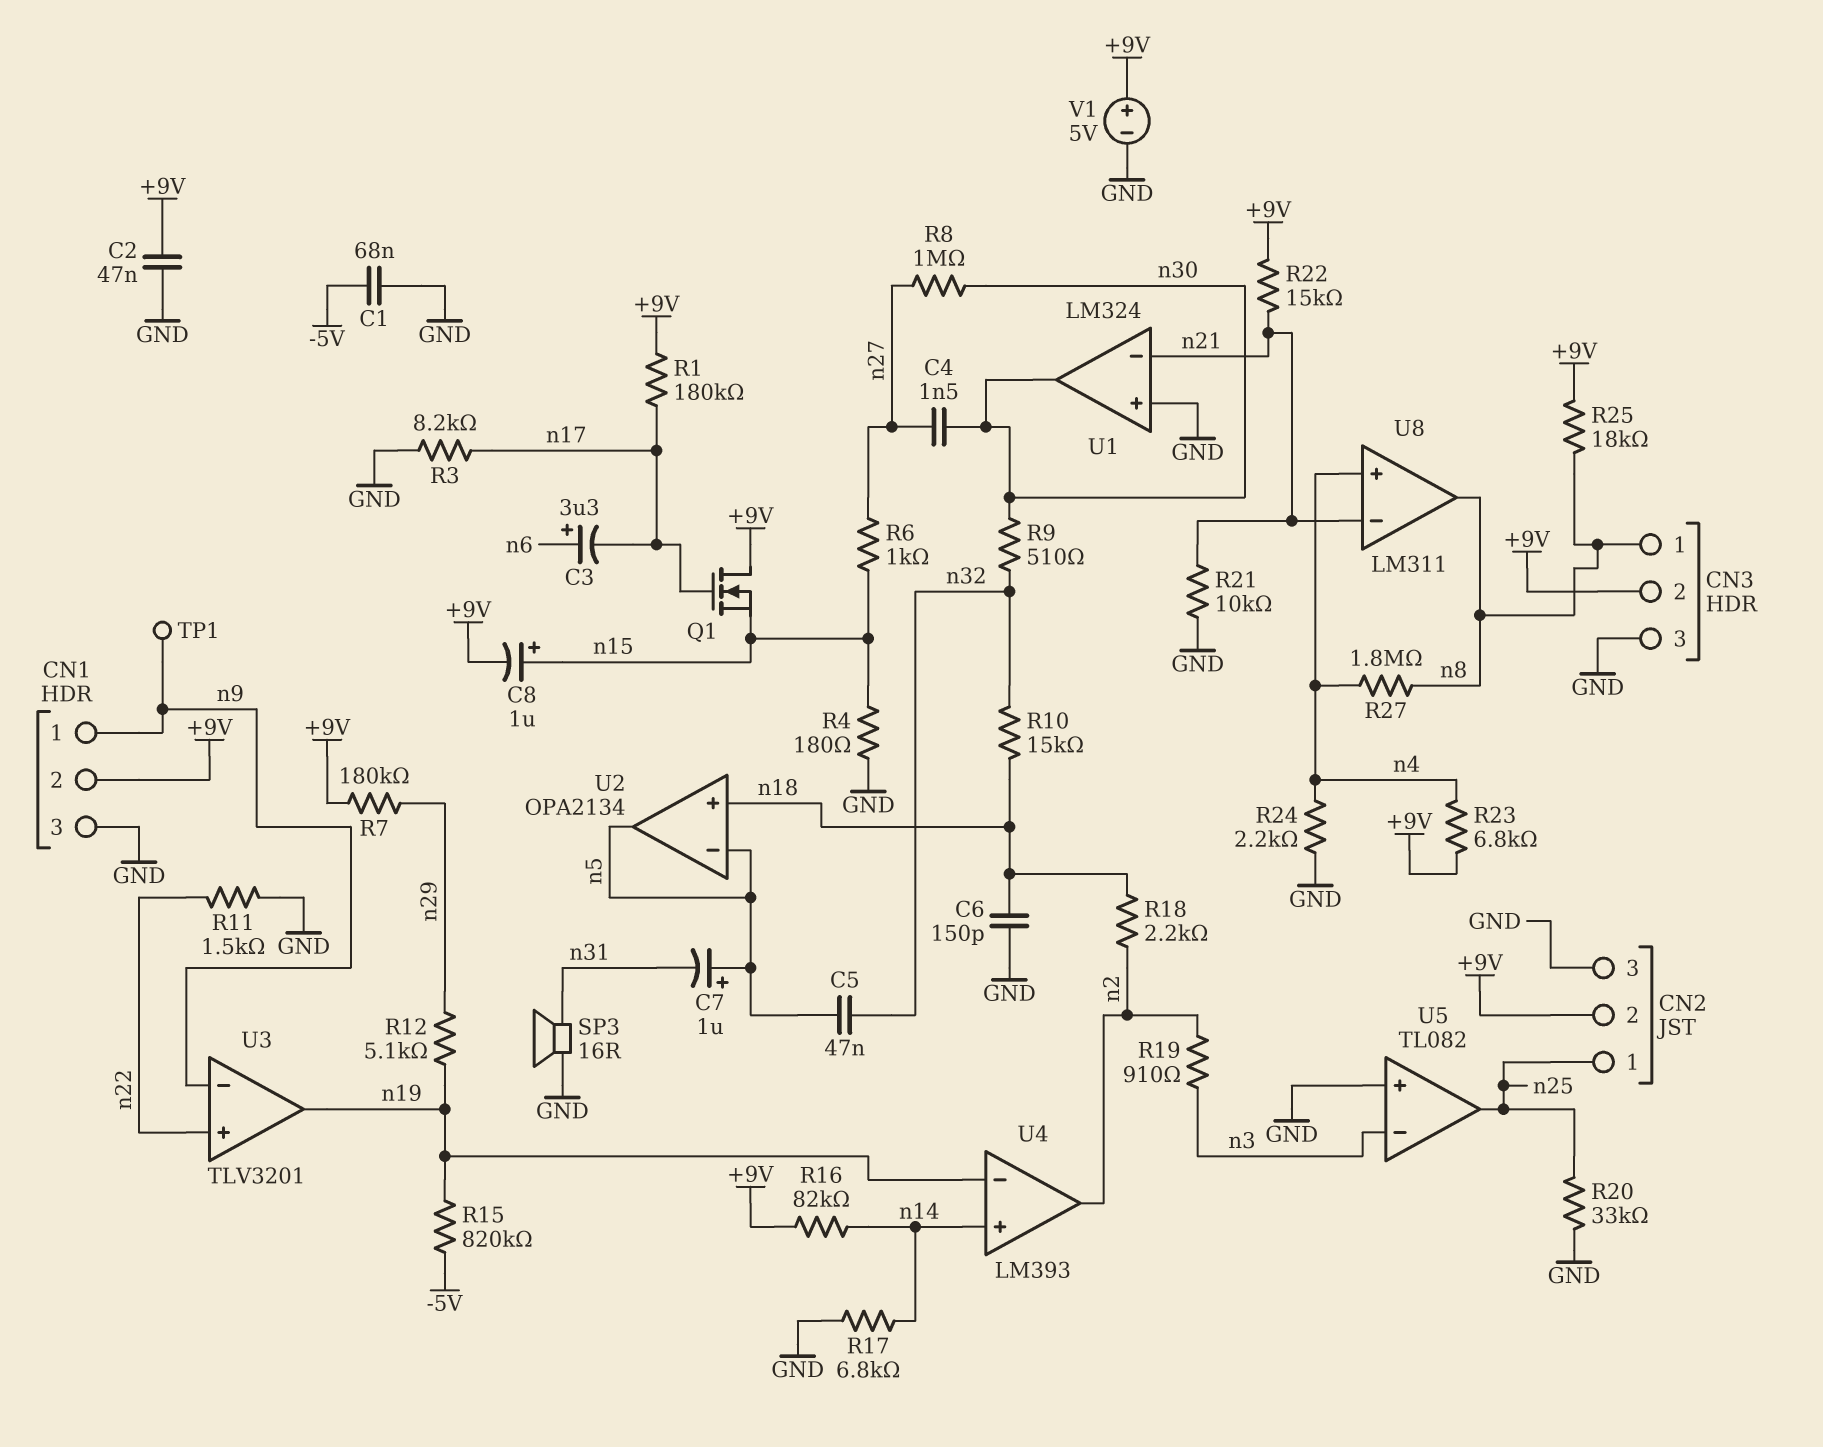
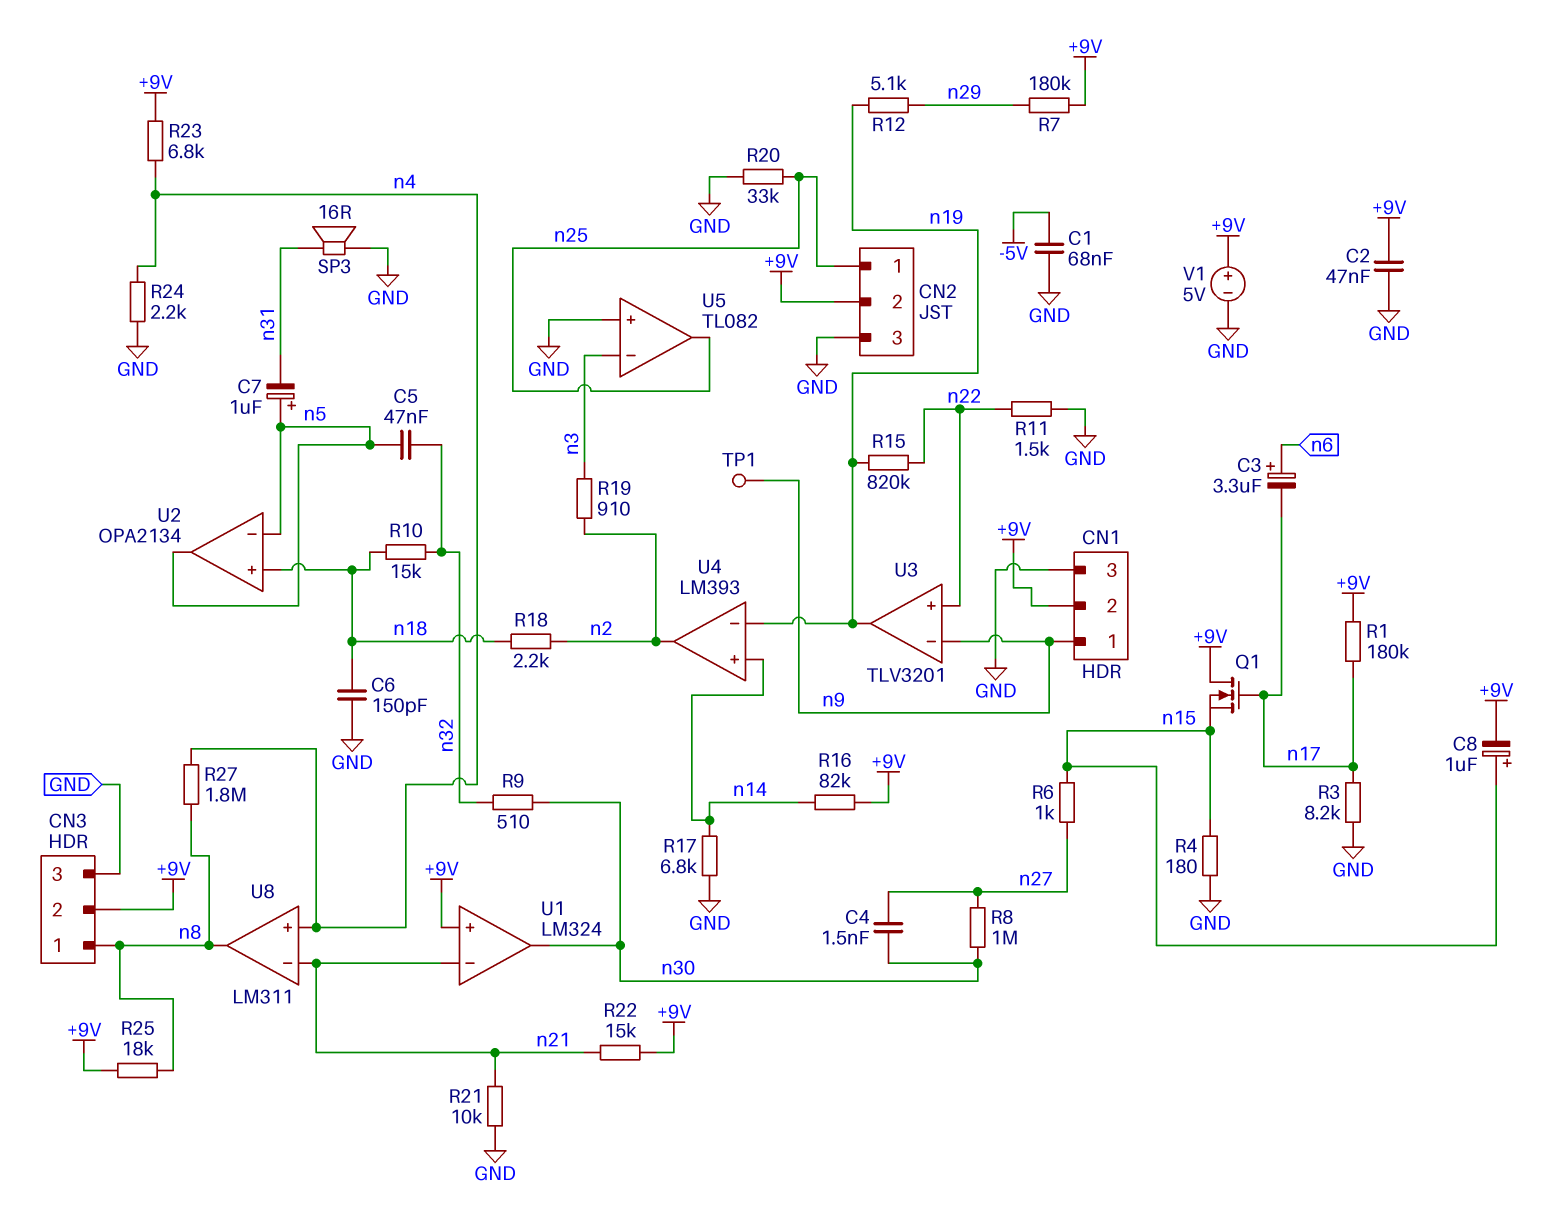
R15: 820k (-5V, n19) -> 820k (n19, n22)
U1 pin in+: GND -> +9V

